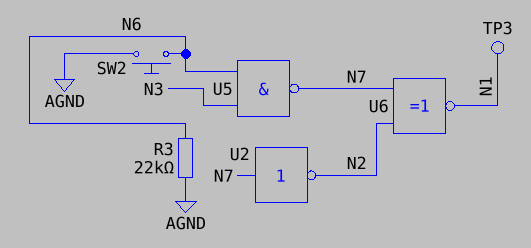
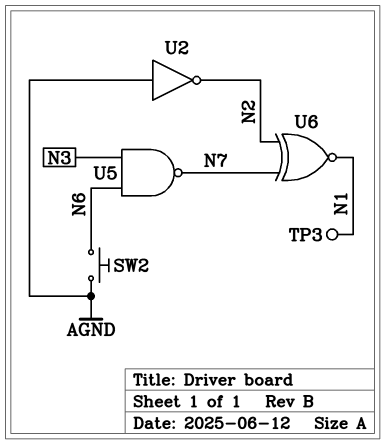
R3: 22k (AGND, N6) -> none
U2: NOT (in N7, out N2) -> NOT (in AGND, out N2)

